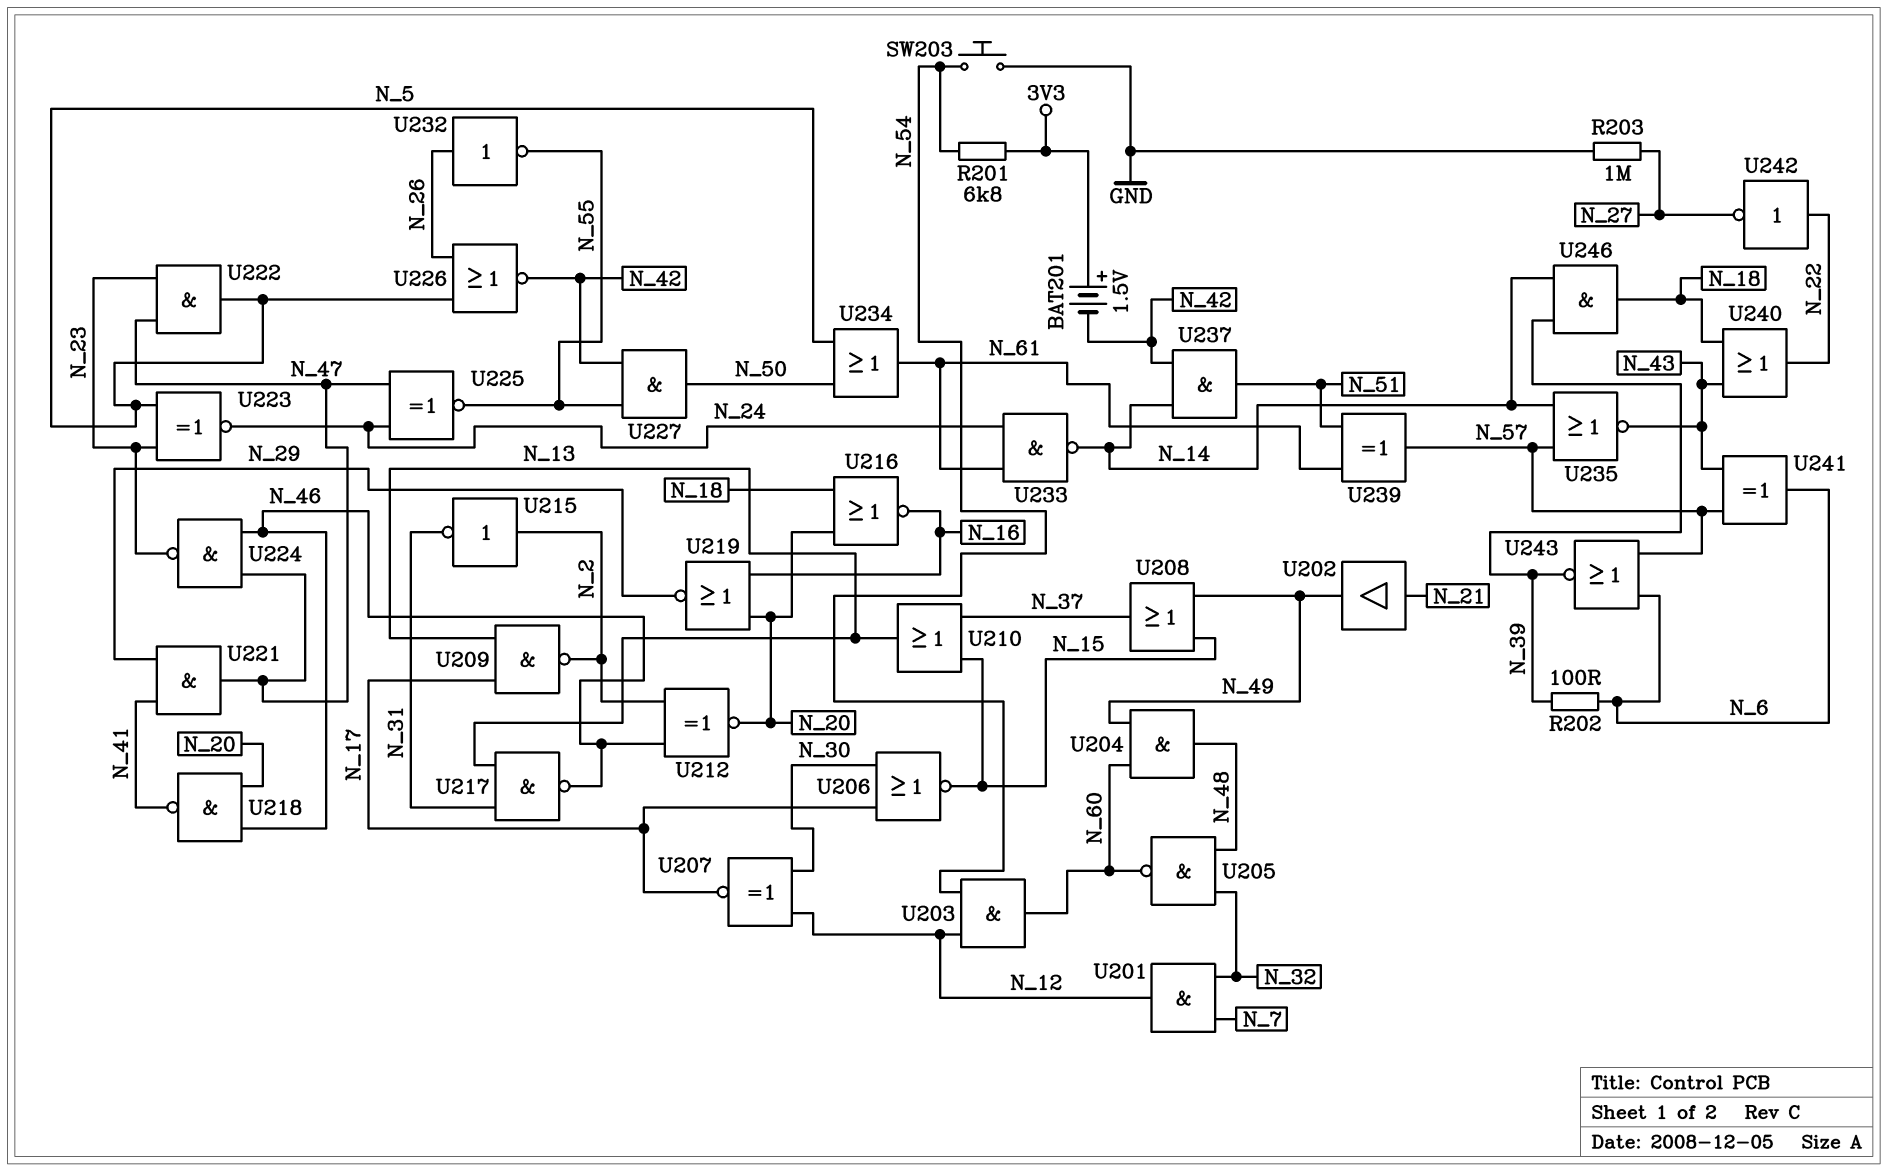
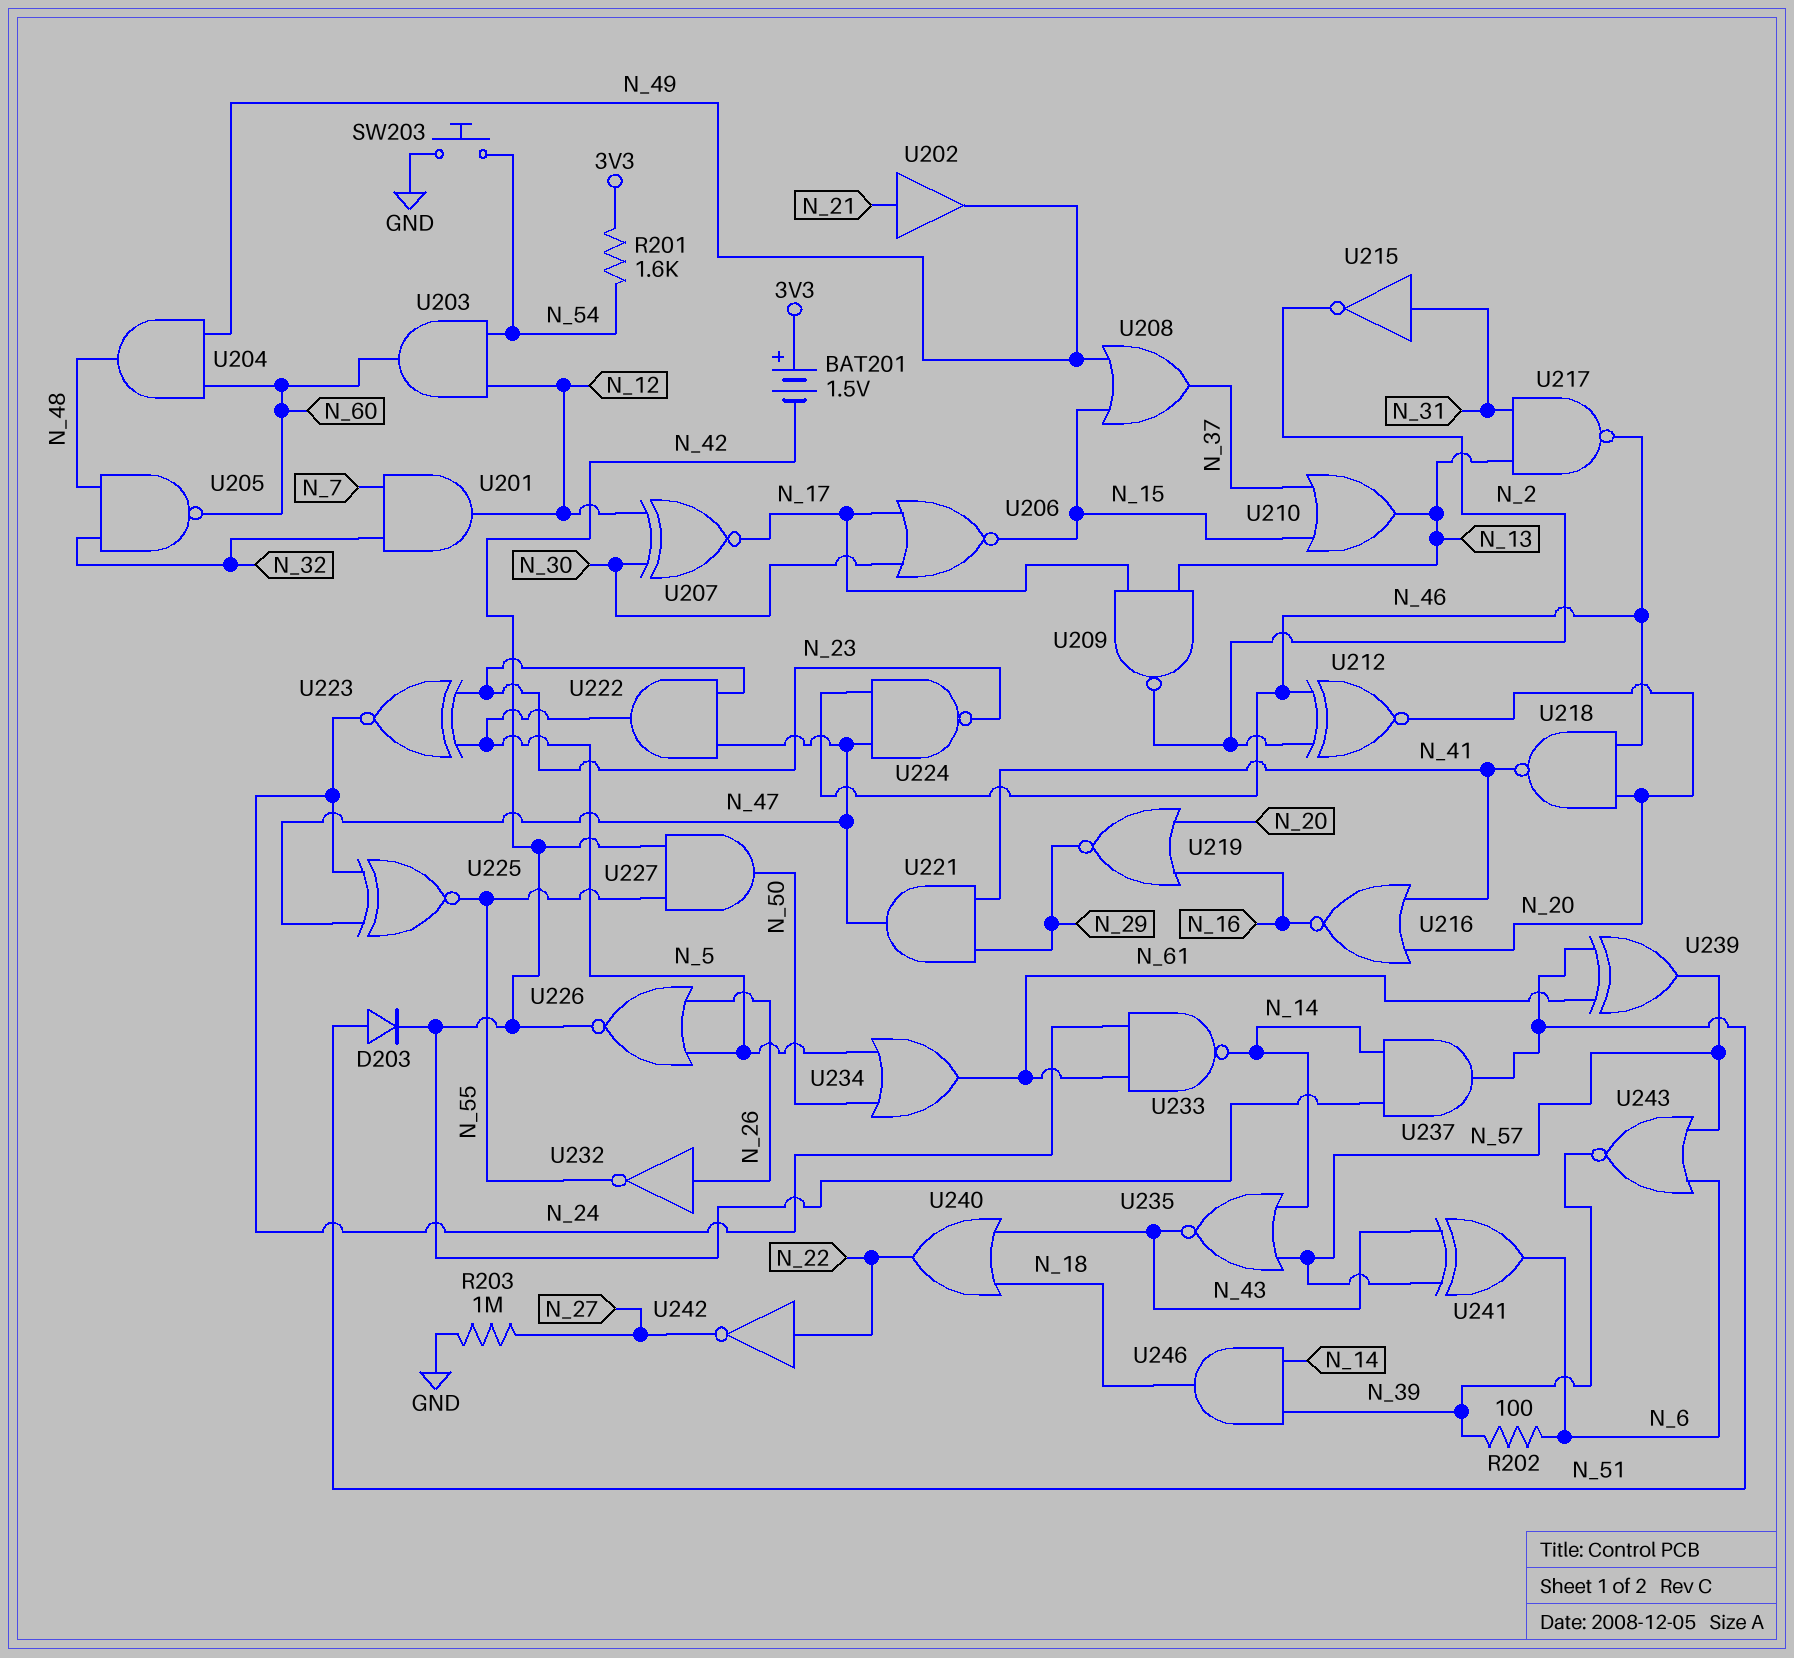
D203: none -> diode (A N_51, K N_42)
R201: 6.8k (3V3, N_54) -> 1.6k (3V3, N_54)
U215: NOT (in N_2, out N_31) -> NOT (in N_31, out N_2)
U216: NOR (in N_18, in N_20, out N_16) -> NOR (in N_20, in N_41, out N_16)

